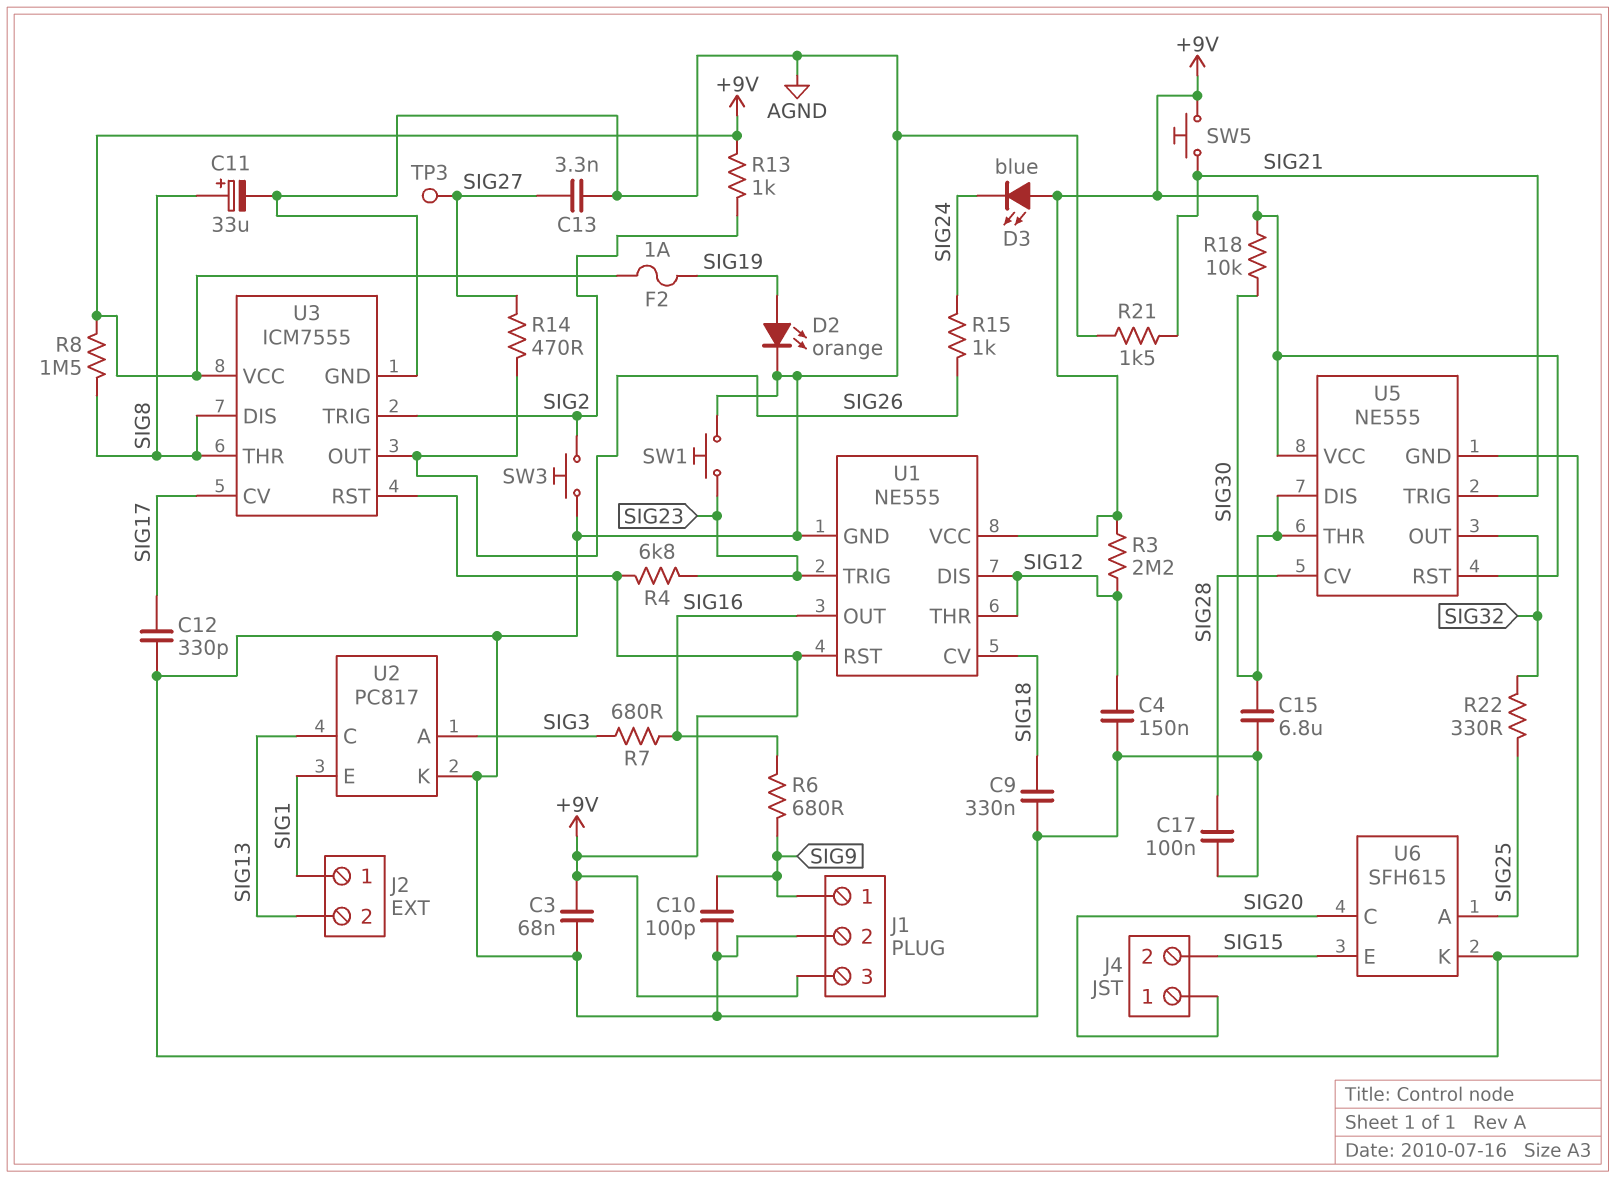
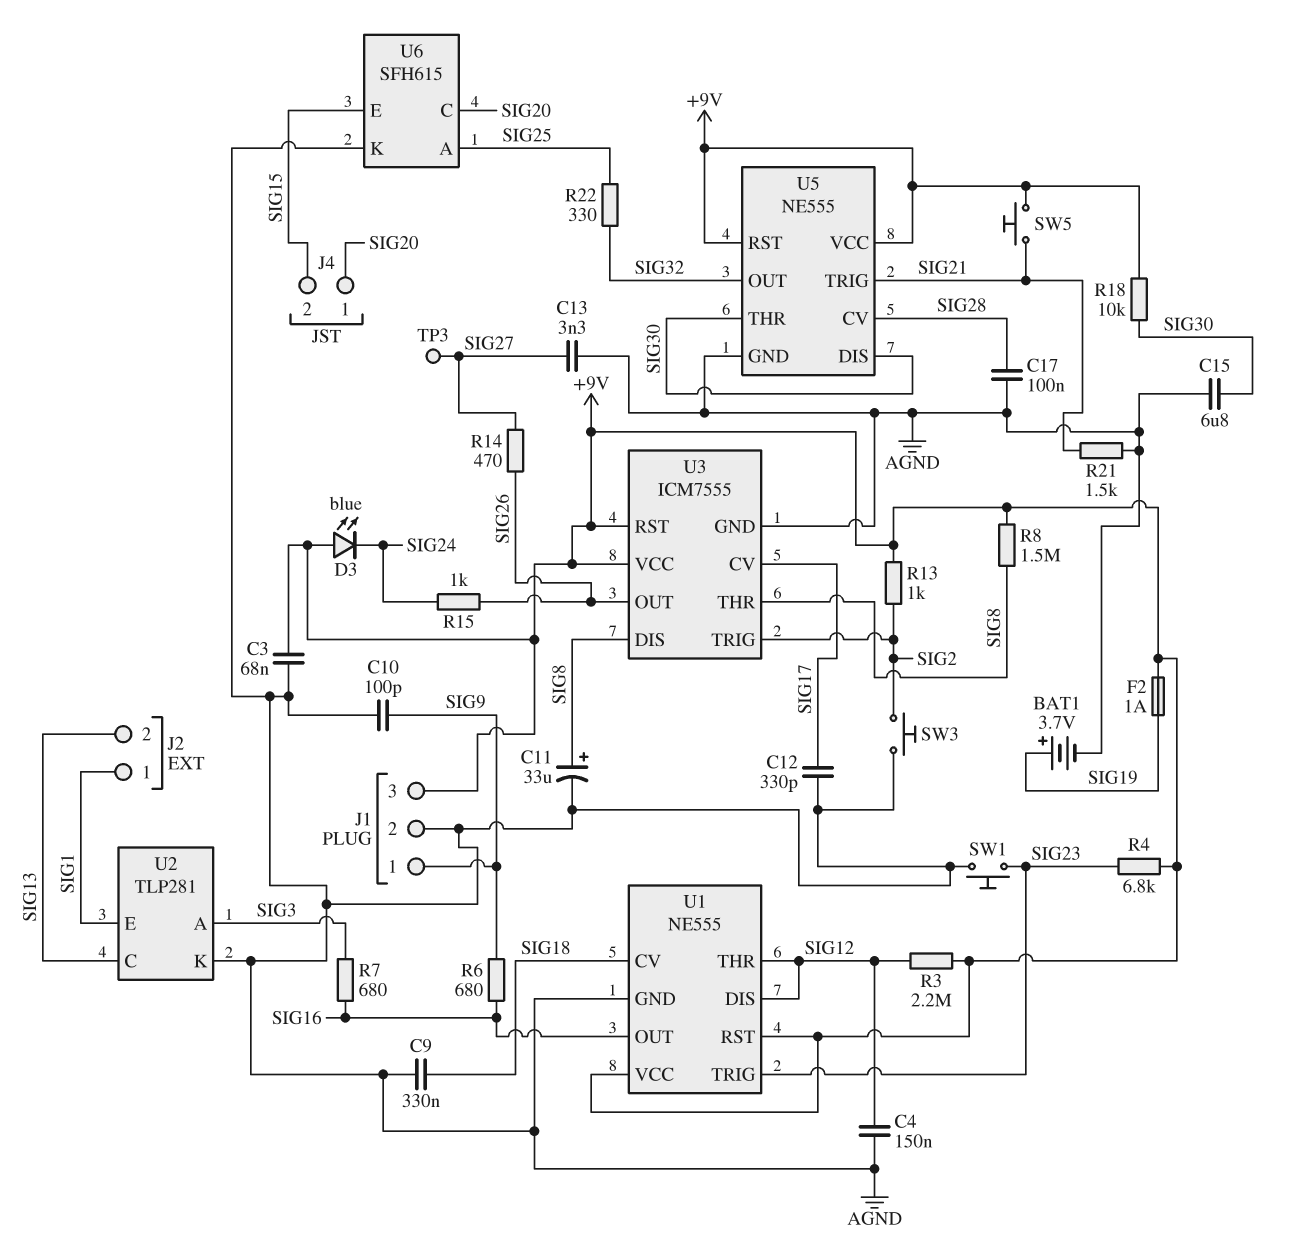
BAT1: none -> 3.7V (plus SIG19, minus AGND)
D2: LED orange (A SIG19, K AGND) -> none
U2: PC817 -> TLP281

